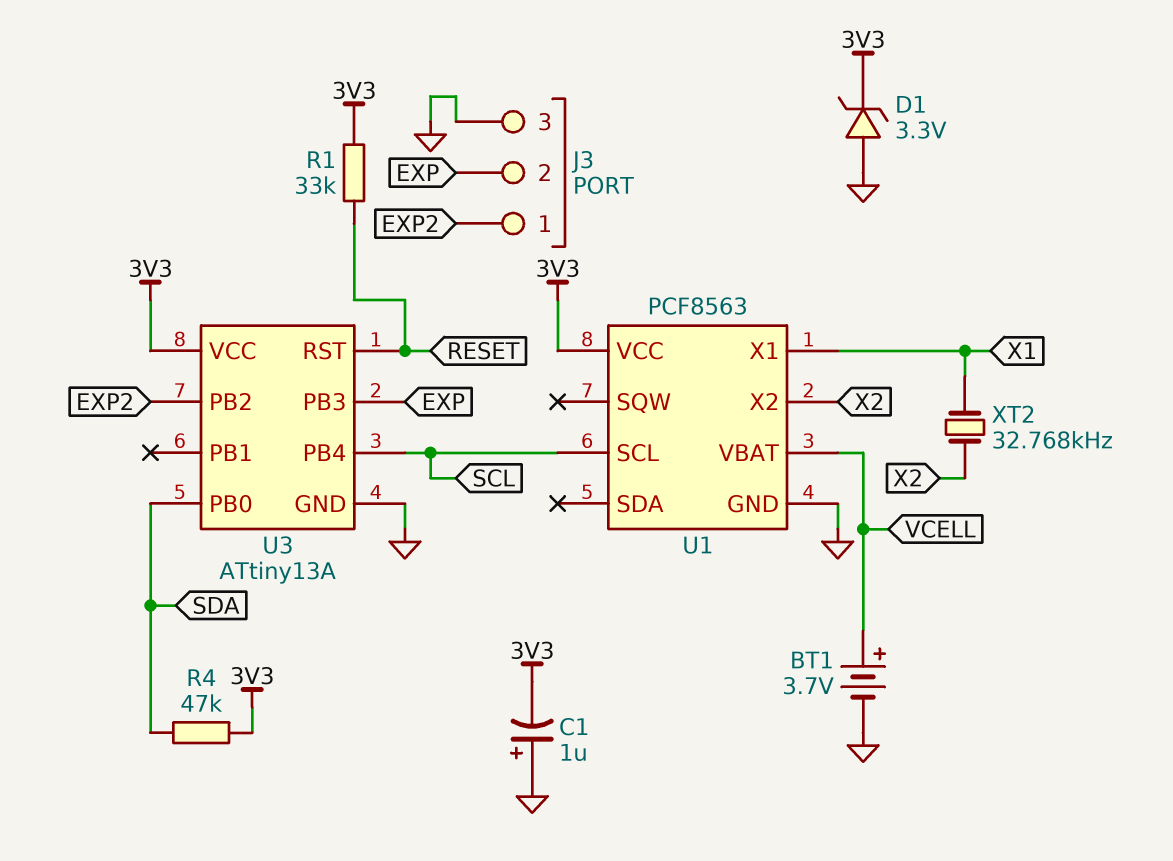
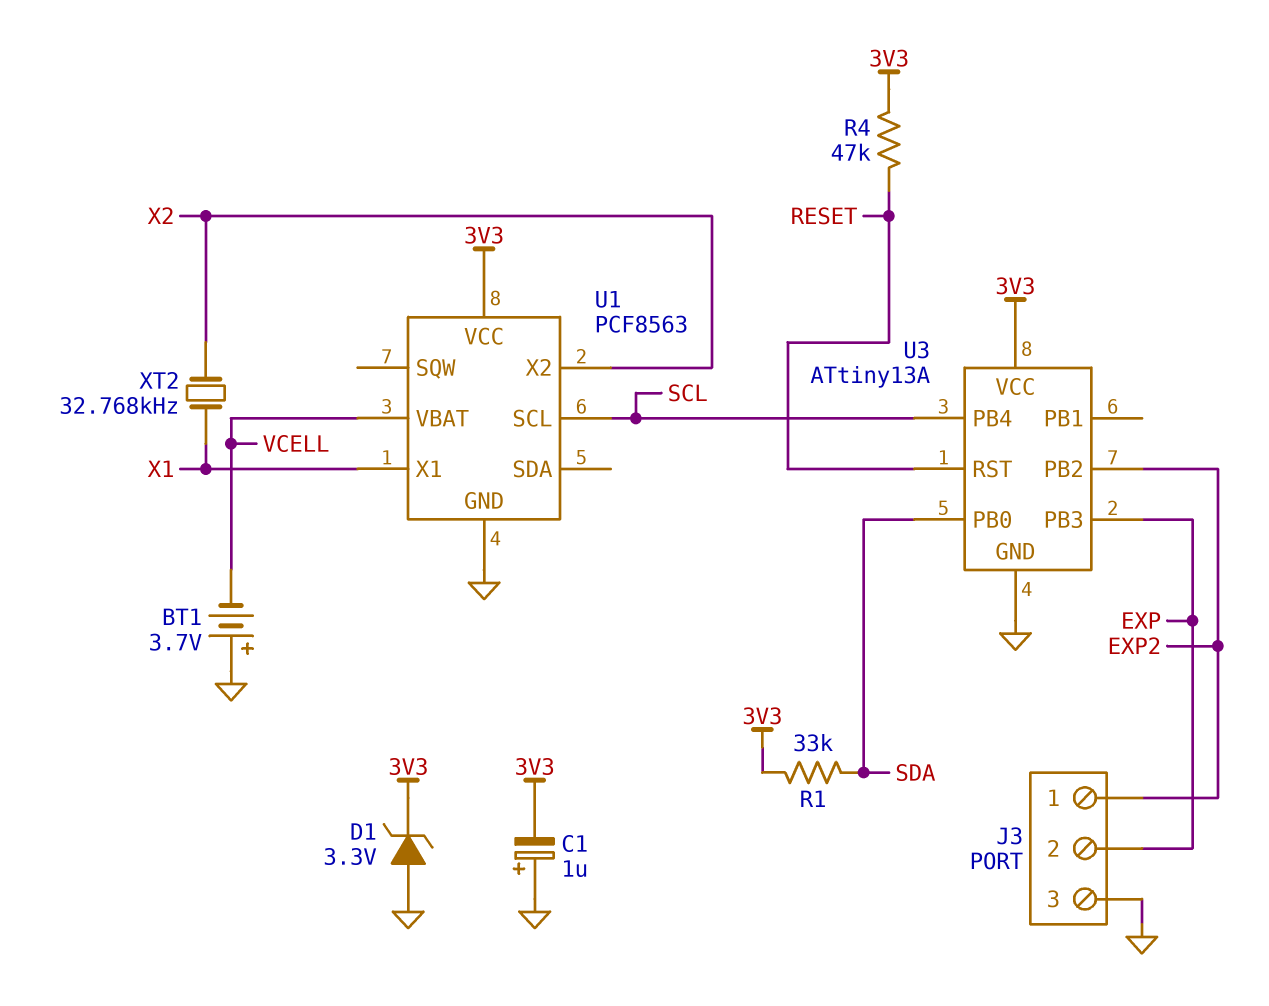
BT1: 3.7V (plus VCELL, minus GND) -> 3.7V (plus GND, minus VCELL)
R1: 33k (3V3, RESET) -> 33k (3V3, SDA)
R4: 47k (3V3, SDA) -> 47k (3V3, RESET)

